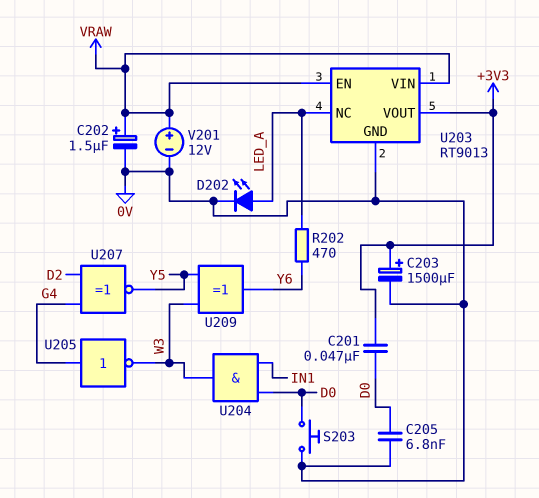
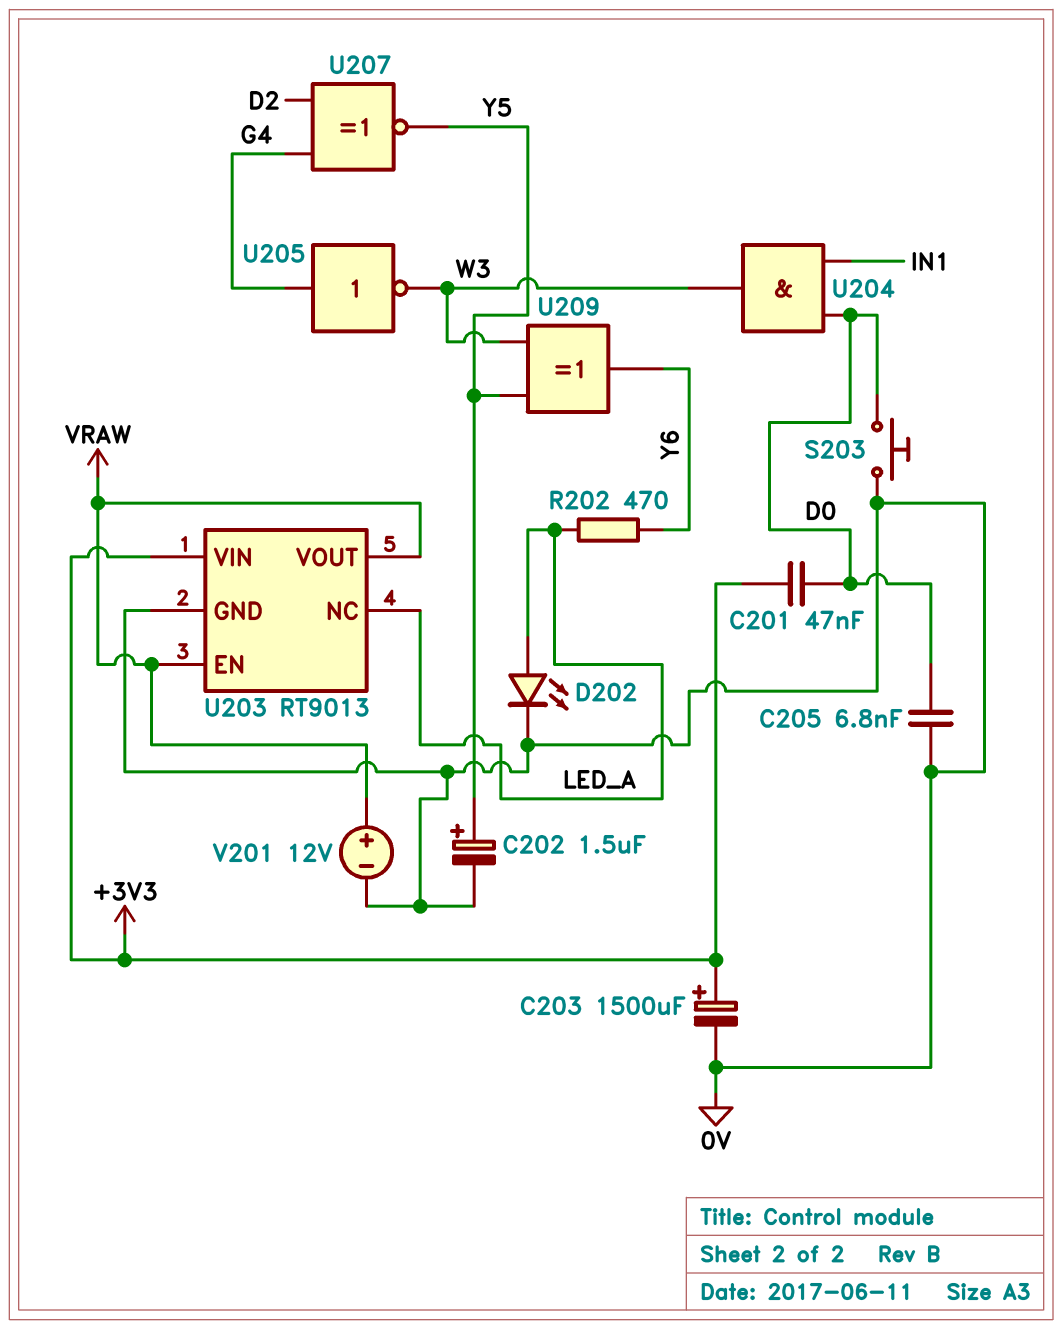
C202: 1.5uF (plus VRAW, minus 0V) -> 1.5uF (plus Y5, minus 0V)
U203 pin VIN: VRAW -> +3V3
U203 pin VOUT: +3V3 -> VRAW

